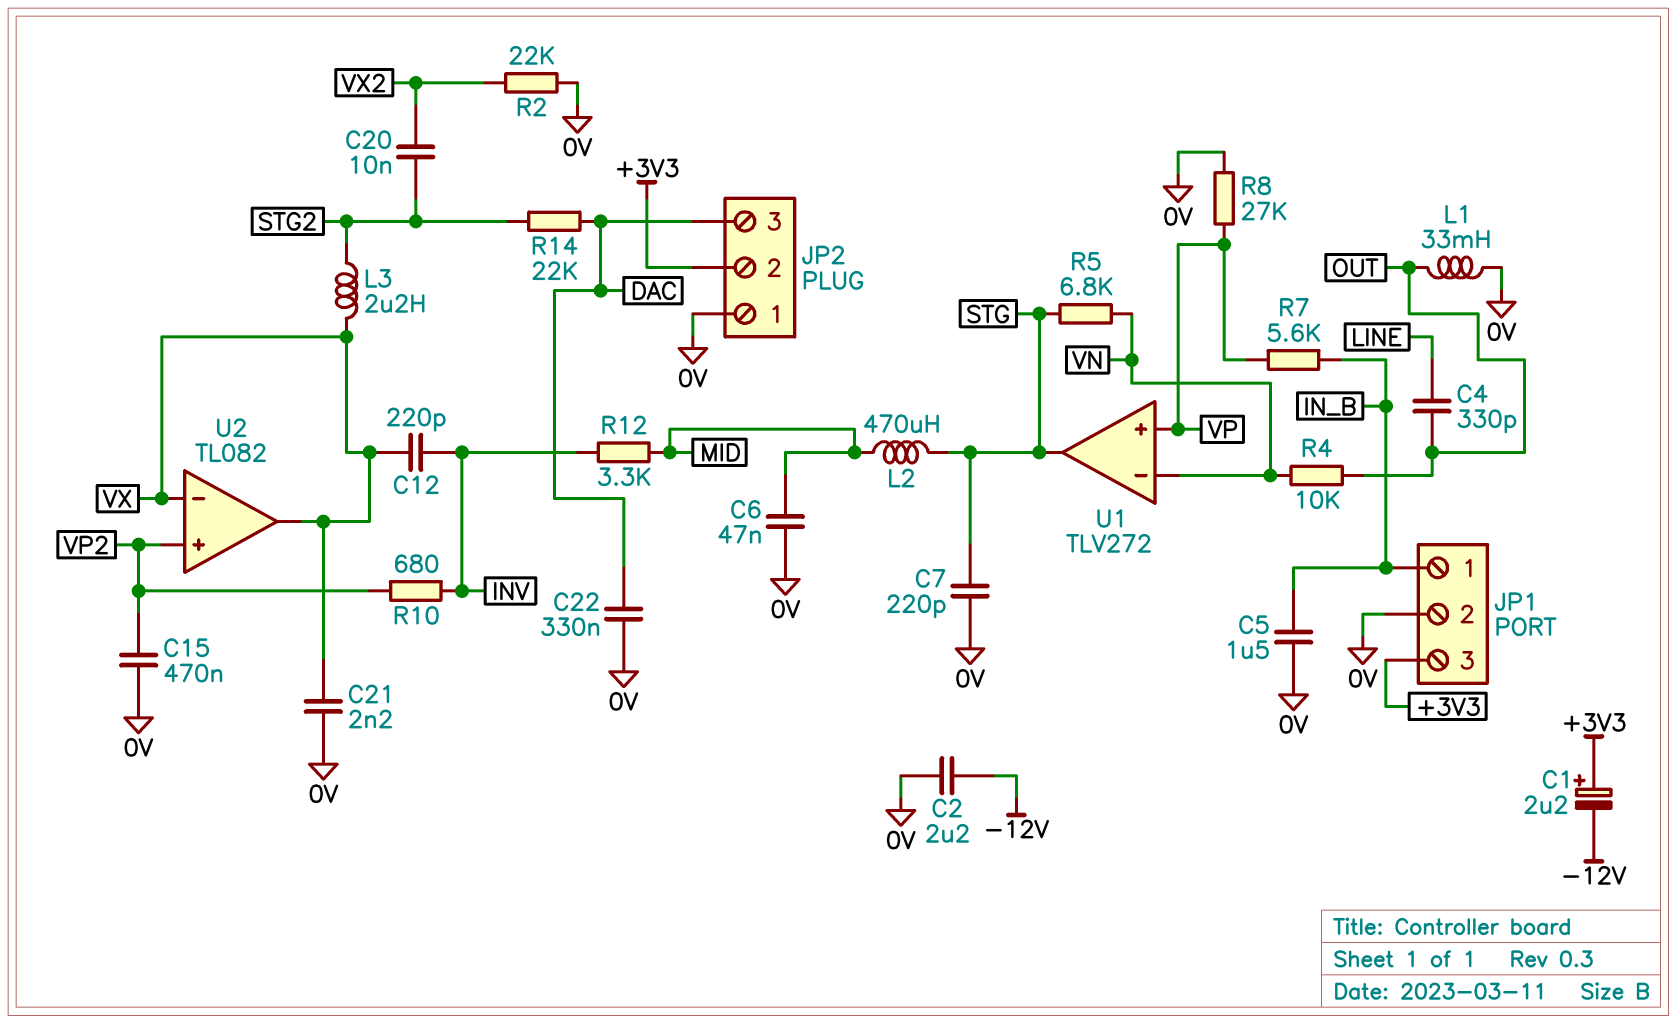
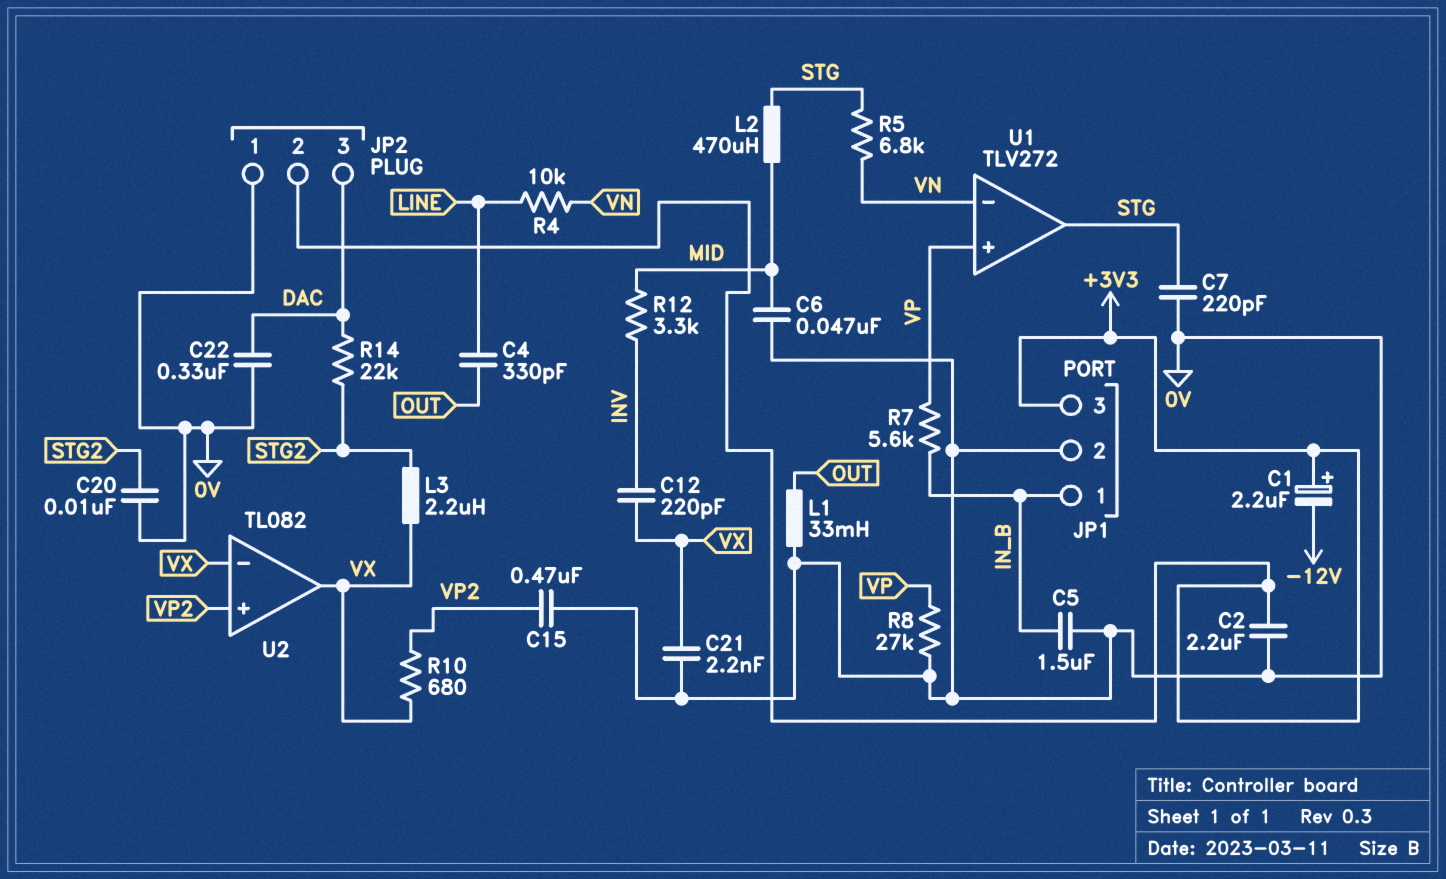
C2: 2.2uF (-12V, 0V) -> 2.2uF (+3V3, 0V)
C20: 10nF (STG2, VX2) -> 10nF (0V, STG2)
R2: 22k (0V, VX2) -> none
R4: 10k (OUT, VN) -> 10k (LINE, VN)
R10: 680 (INV, VP2) -> 680 (VP2, VX)

